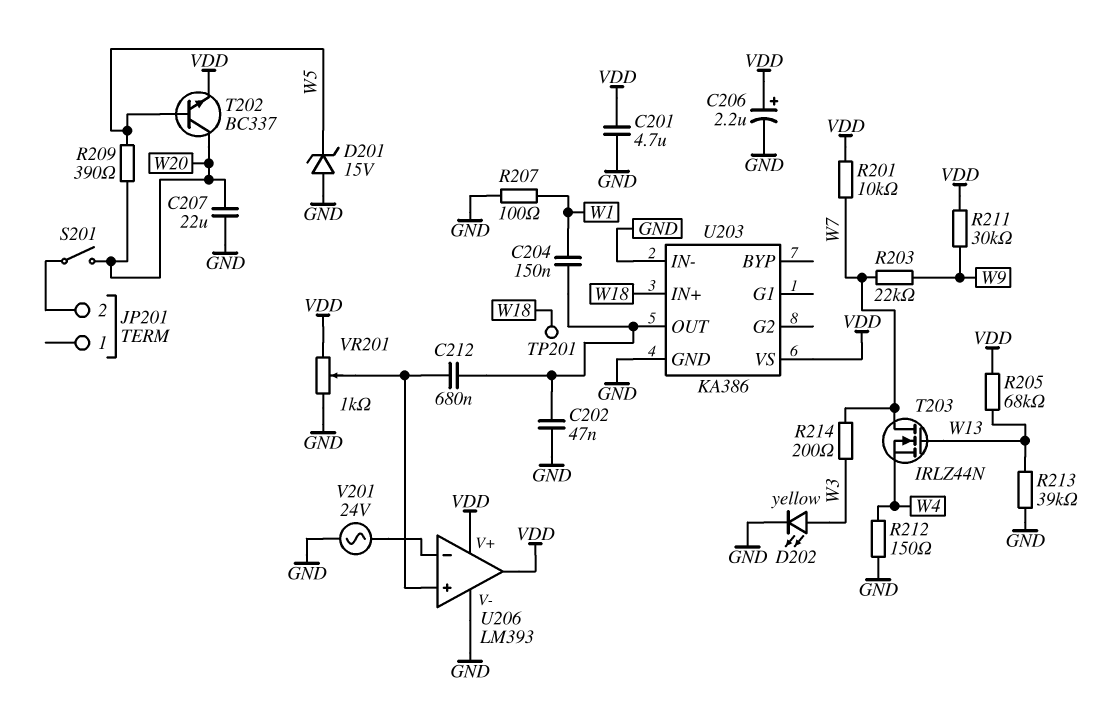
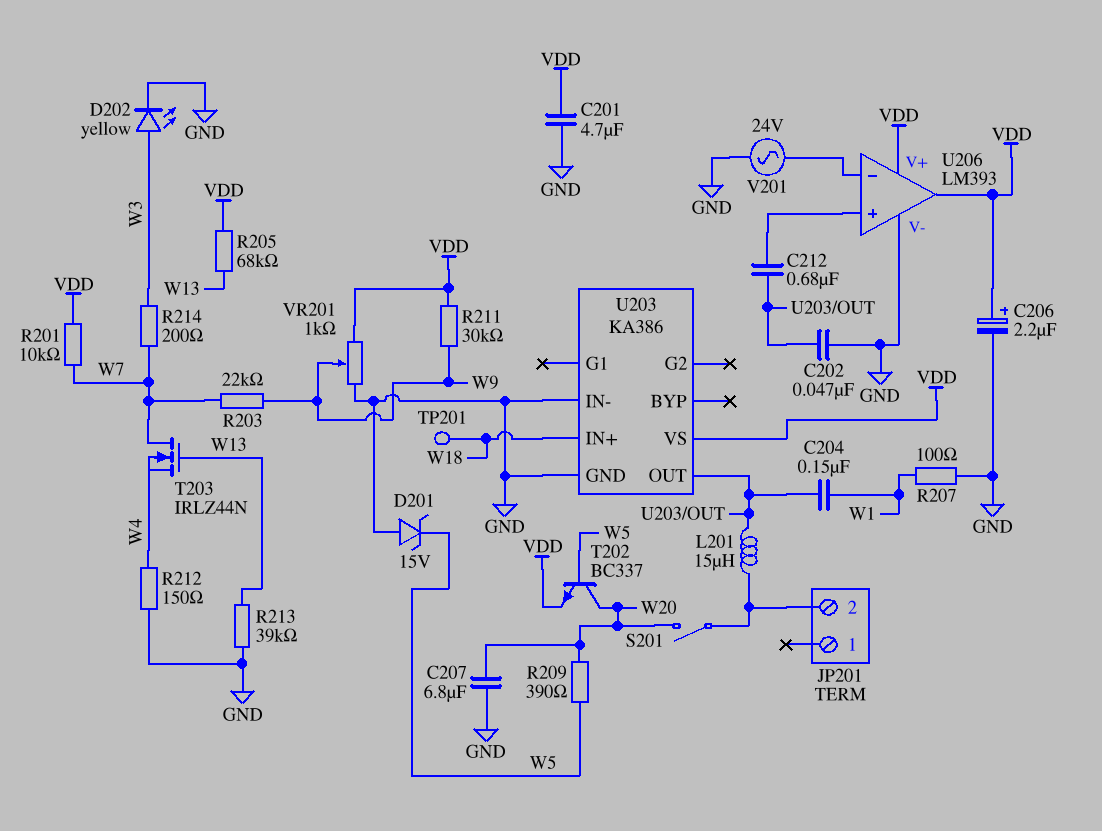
C207: 22uF (GND, W20) -> 6.8uF (GND, W20)
L201: none -> 15uH (JP201/2, U203/OUT)
VR201: 1k (GND, VDD, wiper U206/in+) -> 1k (GND, VDD, wiper W9)

